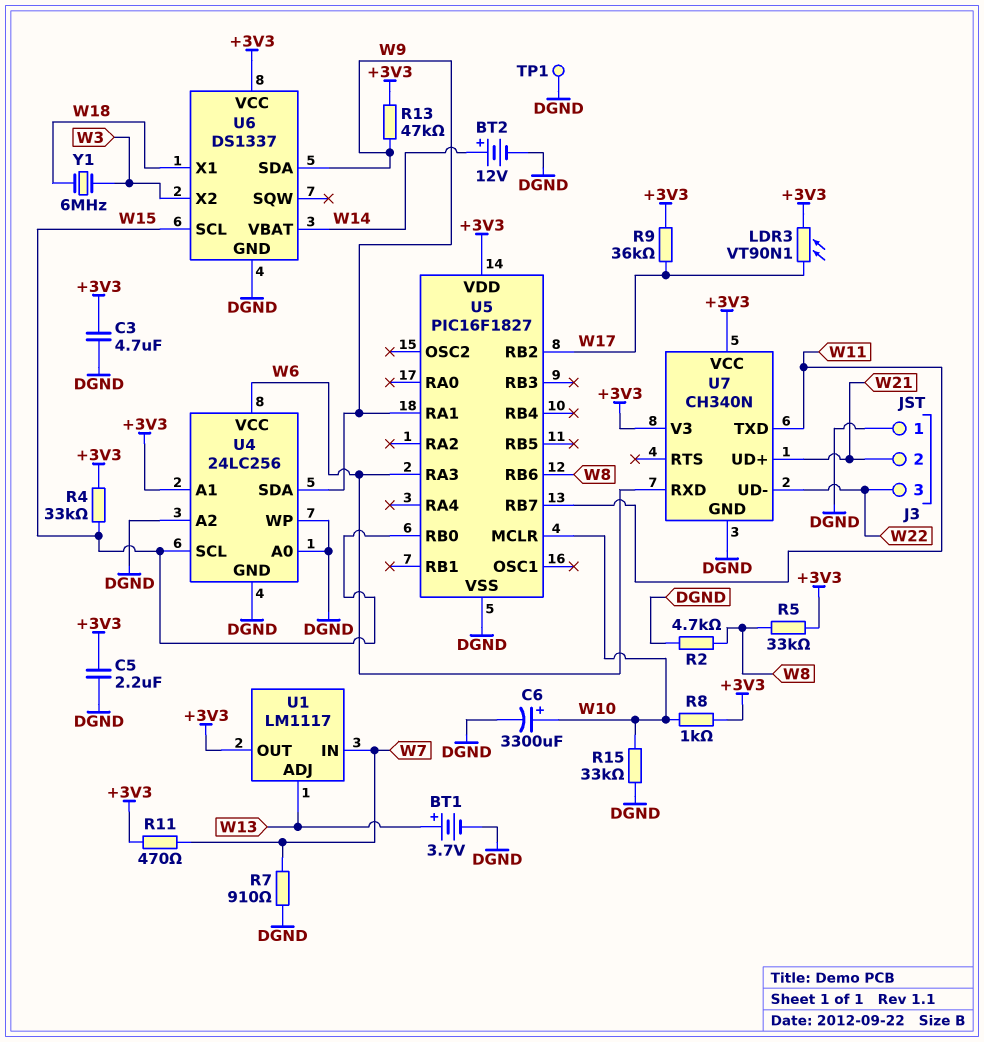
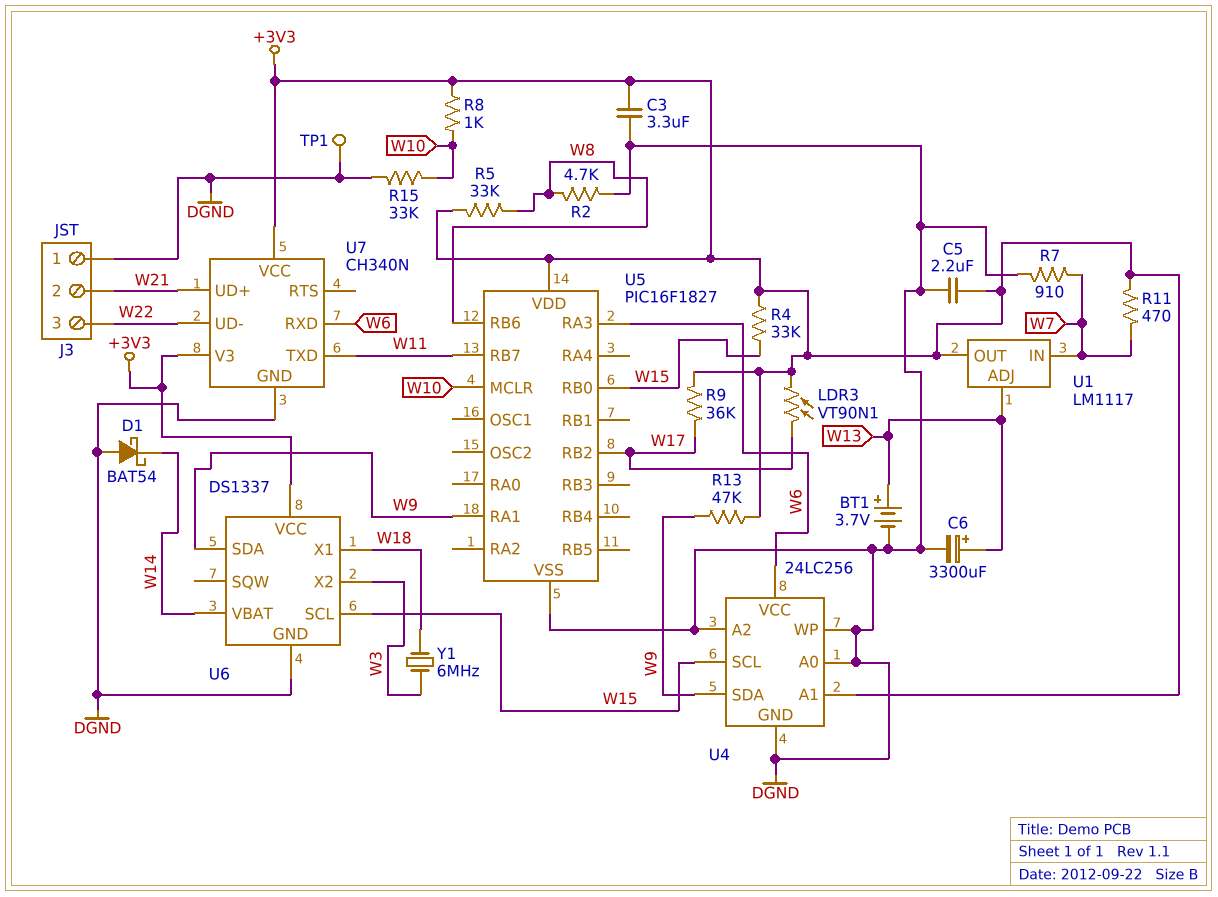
BT2: 12V (plus W14, minus DGND) -> none
C3: 4.7uF (+3V3, DGND) -> 3.3uF (+3V3, DGND)
C6: 3300uF (plus W10, minus DGND) -> 3300uF (plus W13, minus DGND)
D1: none -> schottky BAT54 (A DGND, K W14)

